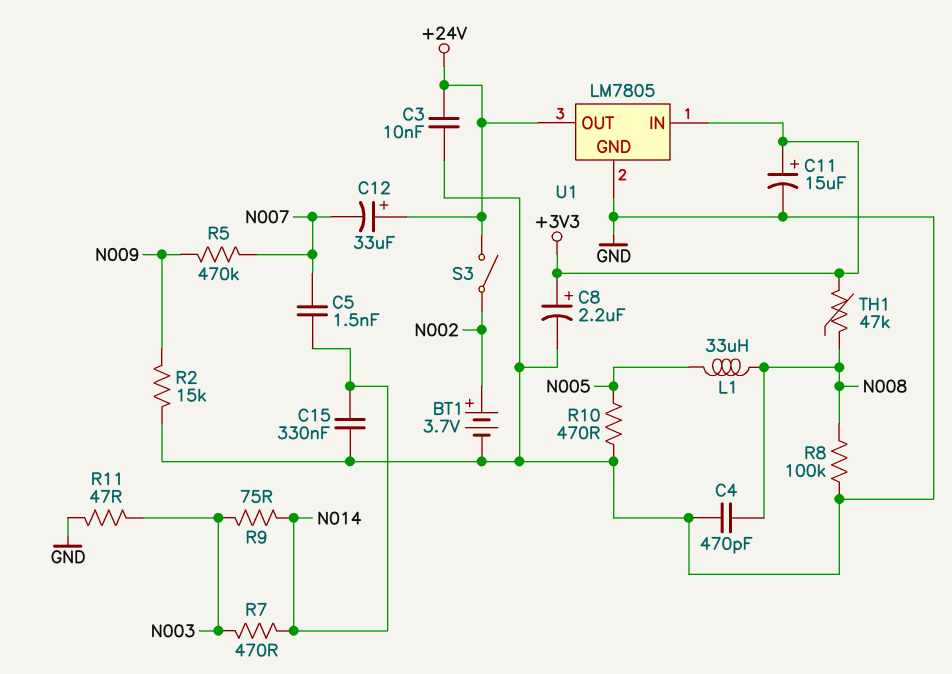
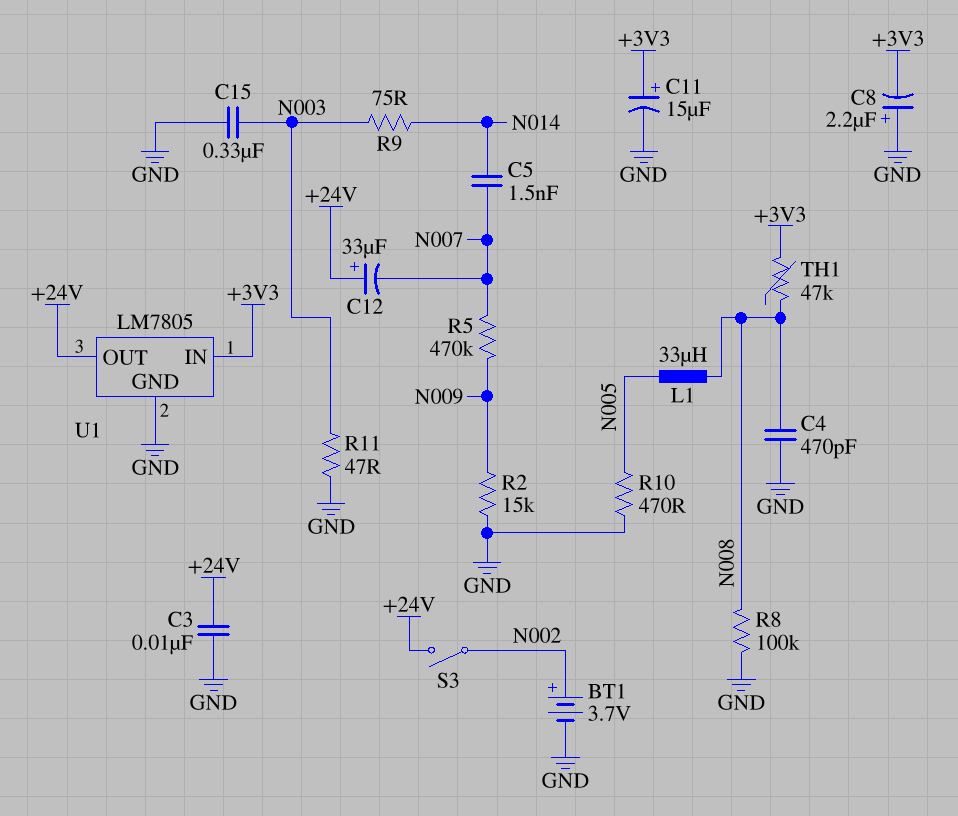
C8: 2.2uF (plus +3V3, minus GND) -> 2.2uF (plus GND, minus +3V3)
C15: 330nF (GND, N014) -> 330nF (GND, N003)
R7: 470 (N003, N014) -> none

